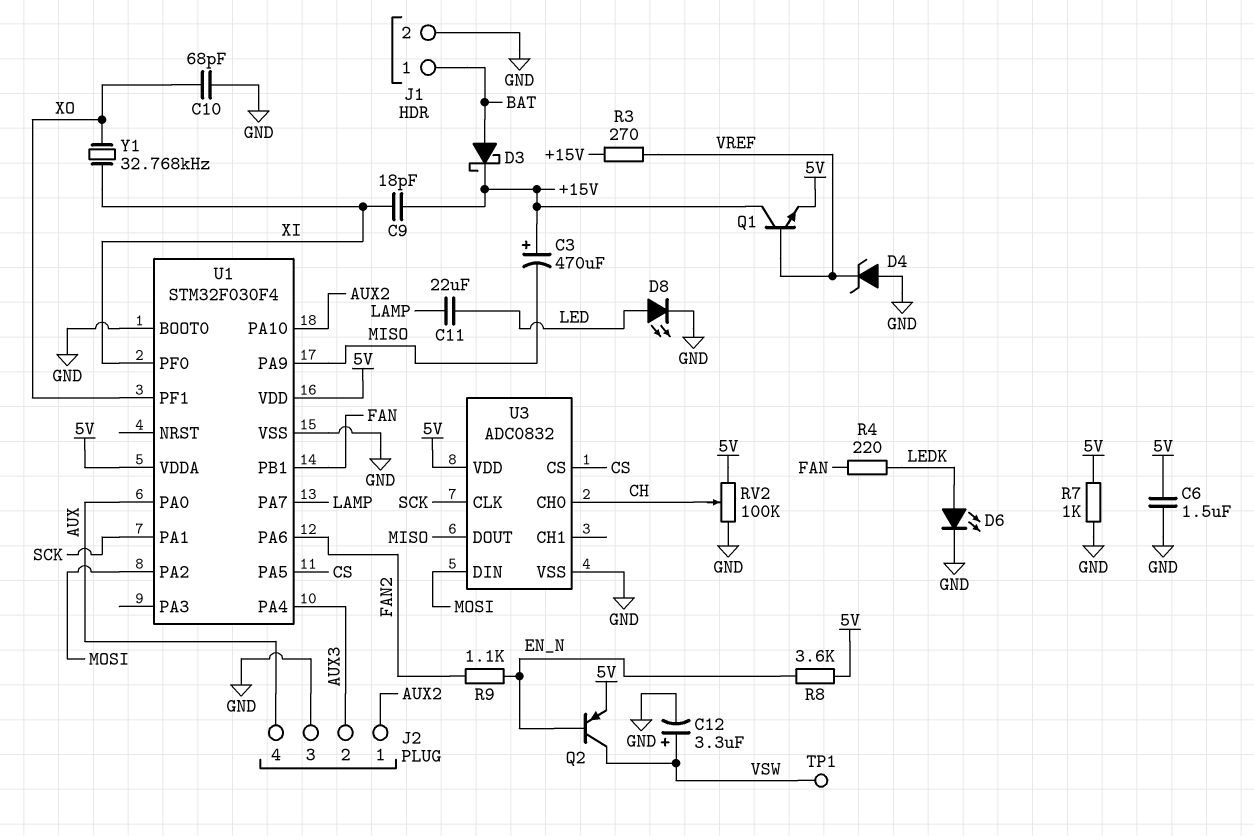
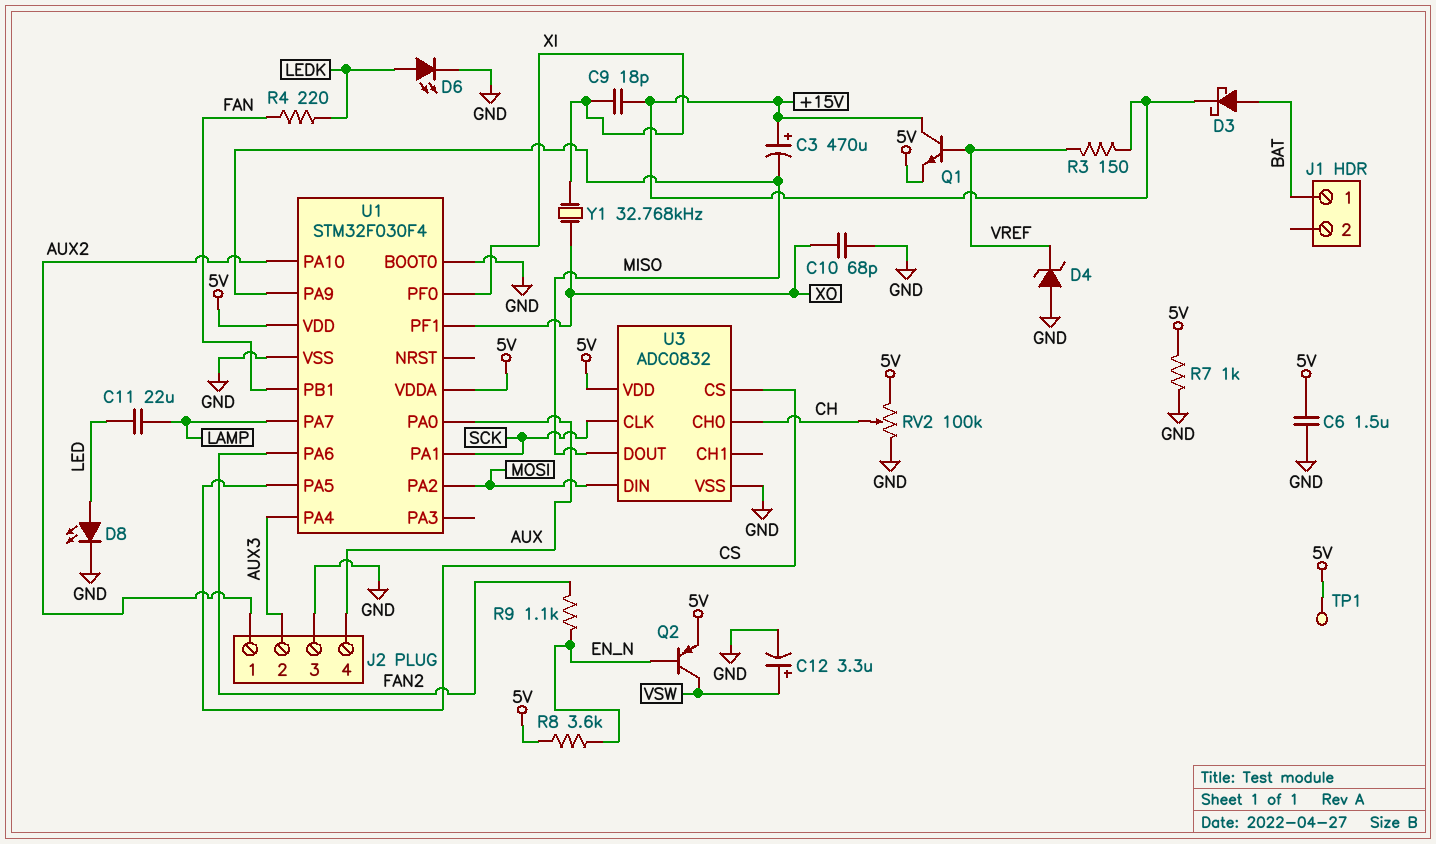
J1 pin 2: GND -> none
R3: 270 (+15V, VREF) -> 150 (+15V, VREF)
TP1: test point (VSW) -> test point (5V)

